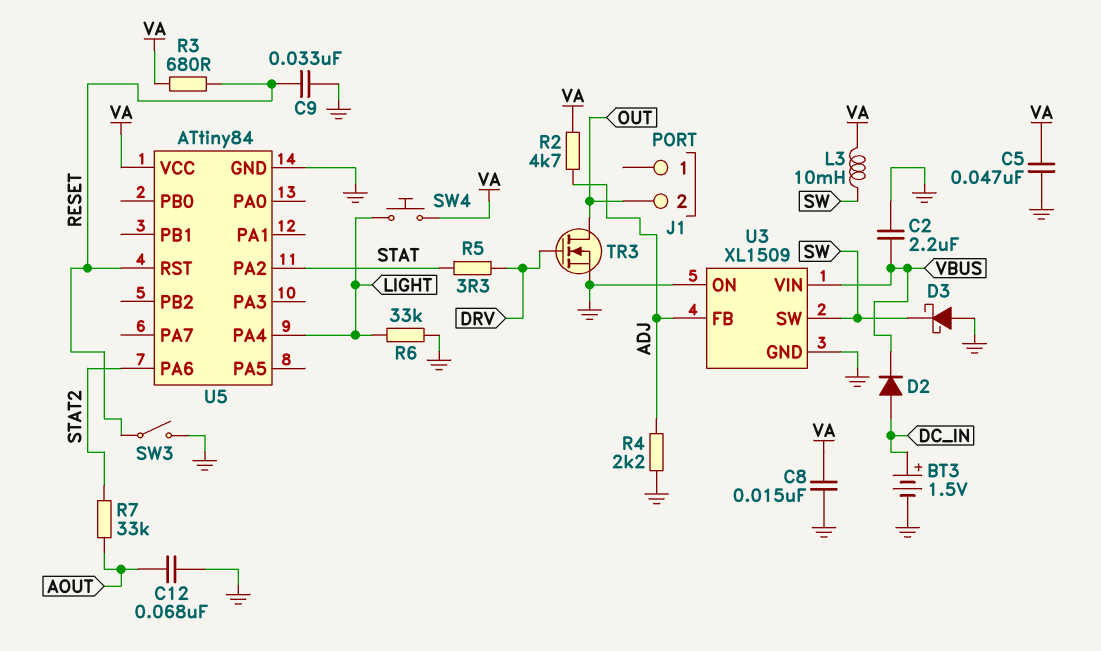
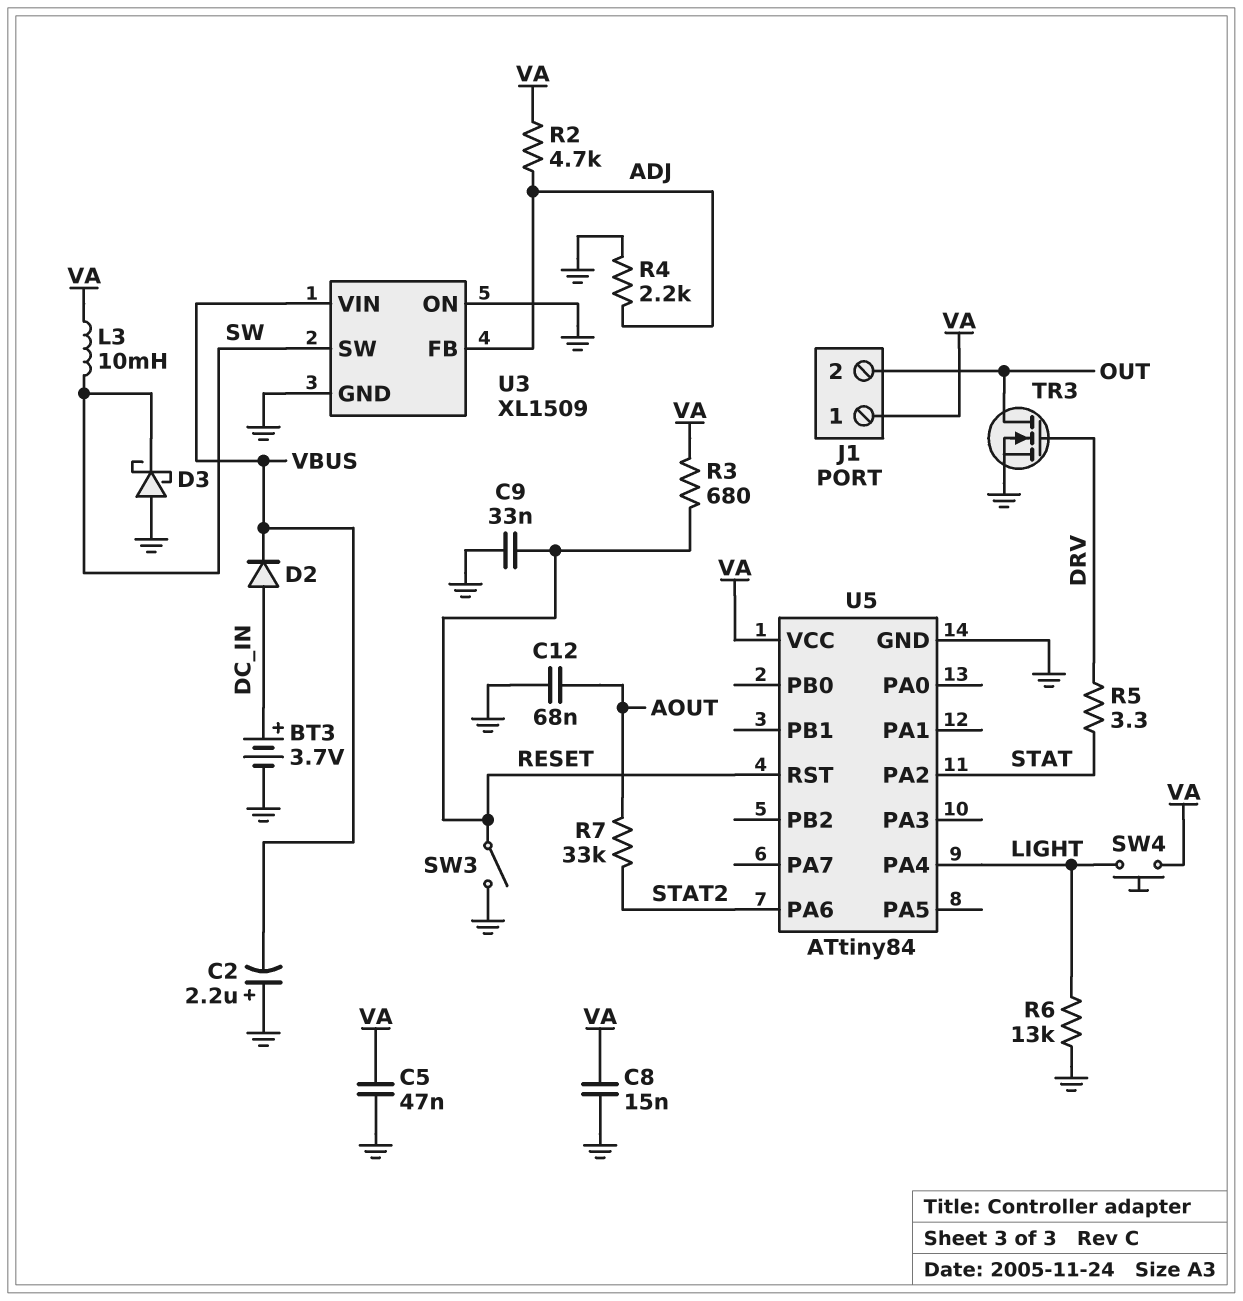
BT3: 1.5V (plus DC_IN, minus GND) -> 3.7V (plus DC_IN, minus GND)
C2: 2.2uF (GND, VBUS) -> 2.2uF (plus GND, minus VBUS)
J1 pin 1: none -> VA
R6: 33k (GND, LIGHT) -> 13k (GND, LIGHT)

